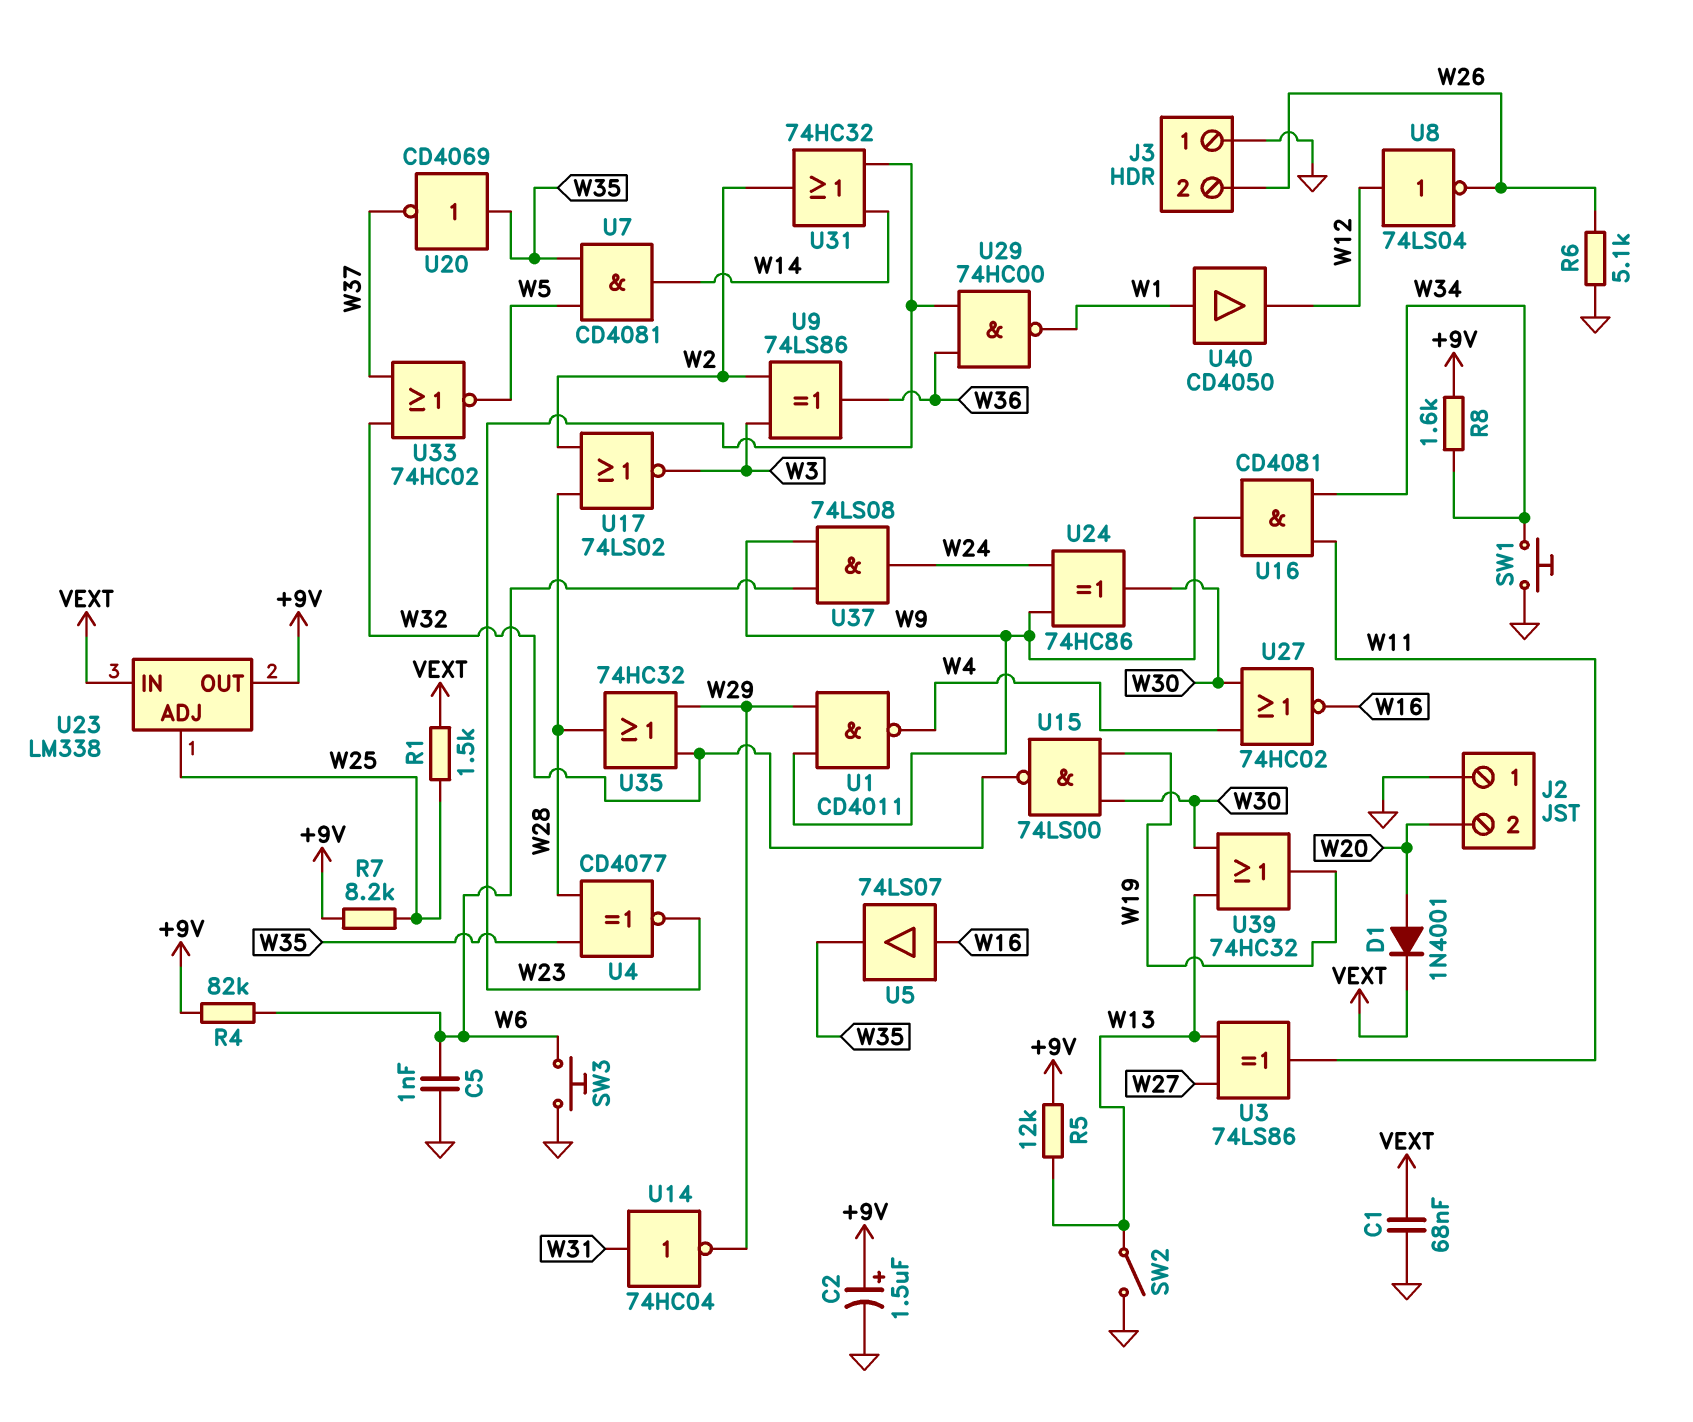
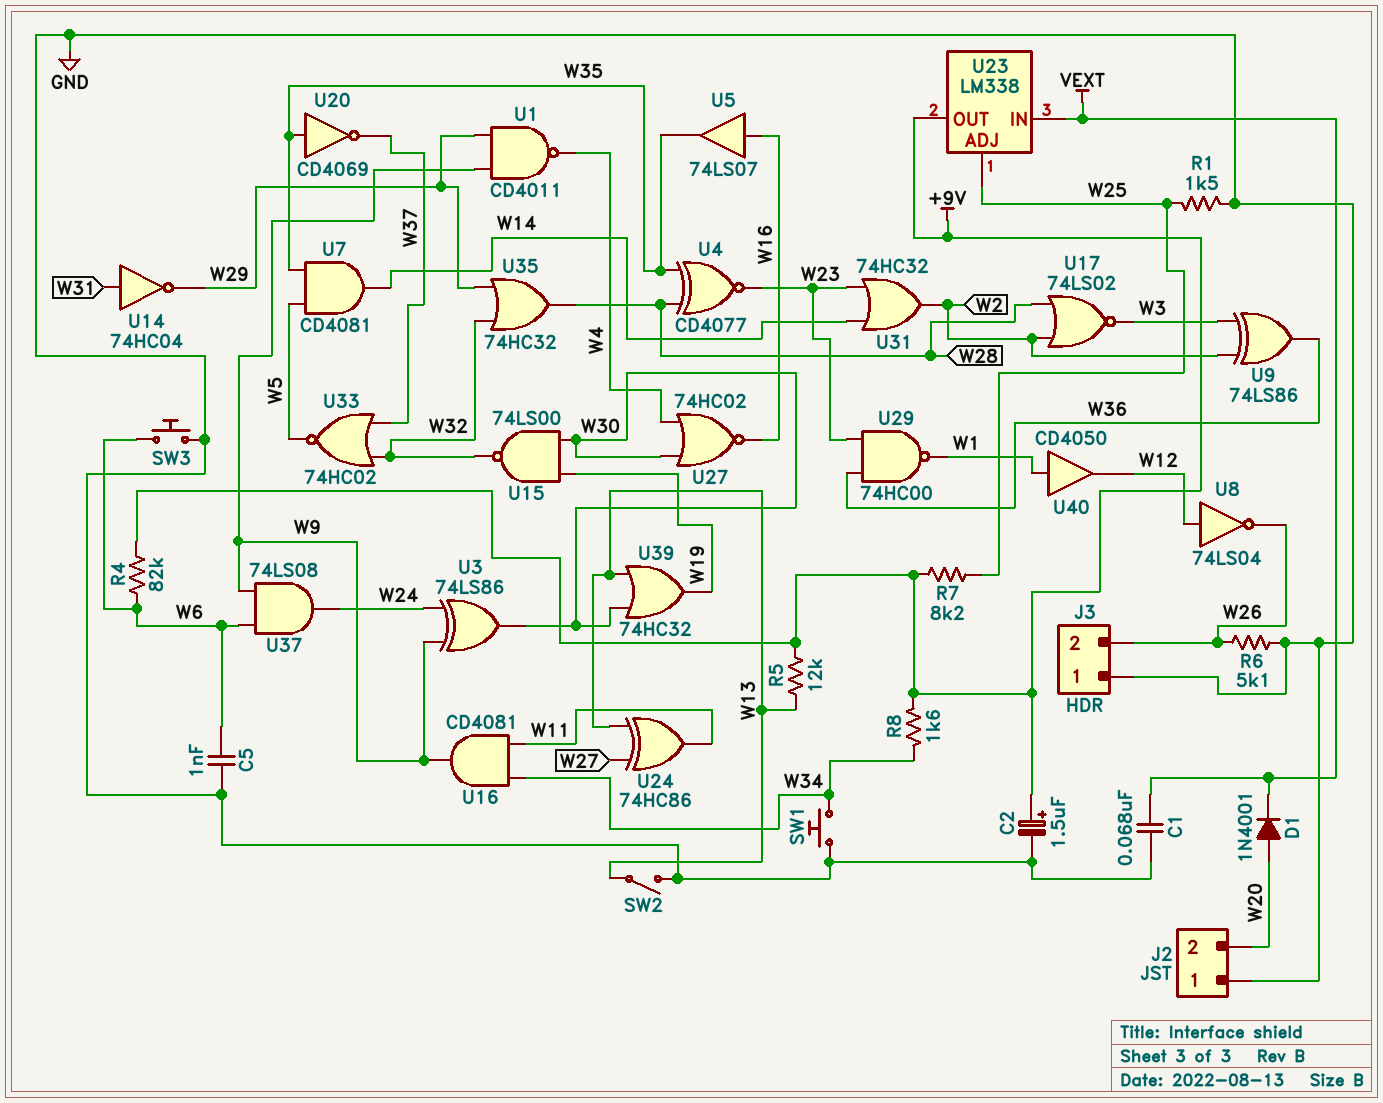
R1: 1.5k (VEXT, W25) -> 1.5k (GND, W25)
U3: XOR 74LS86 (in W13, in W27, out W11) -> XOR 74LS86 (in W9, in W24, out W30)
U24: XOR 74HC86 (in W9, in W24, out W30) -> XOR 74HC86 (in W13, in W27, out W11)

